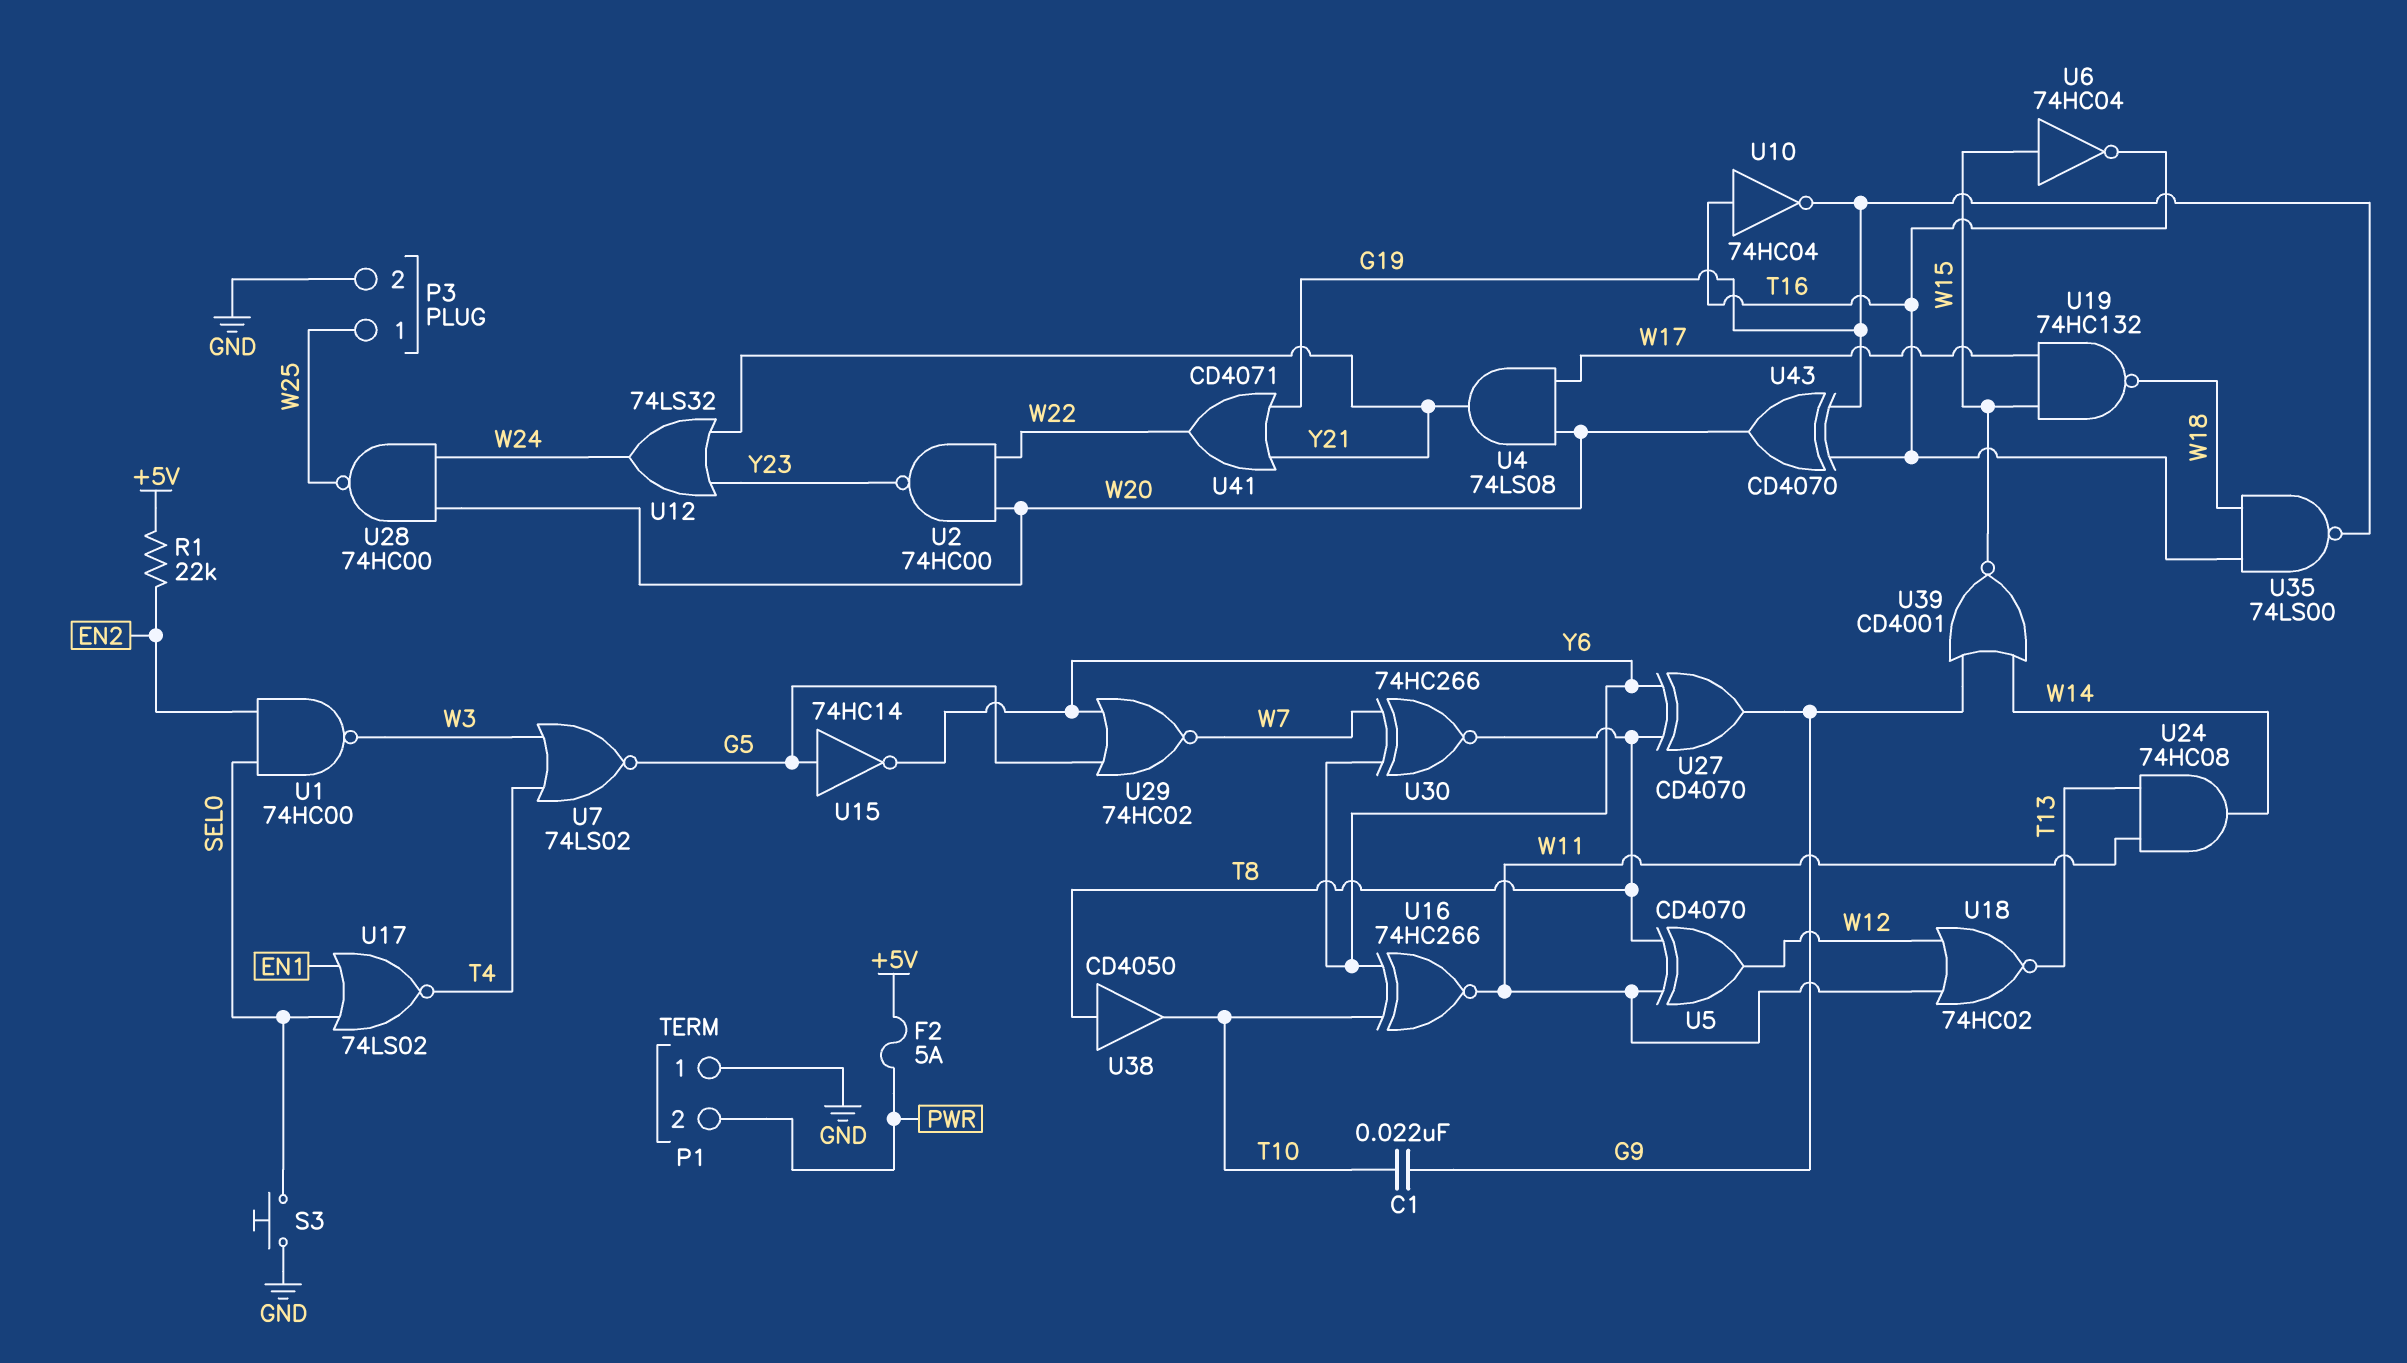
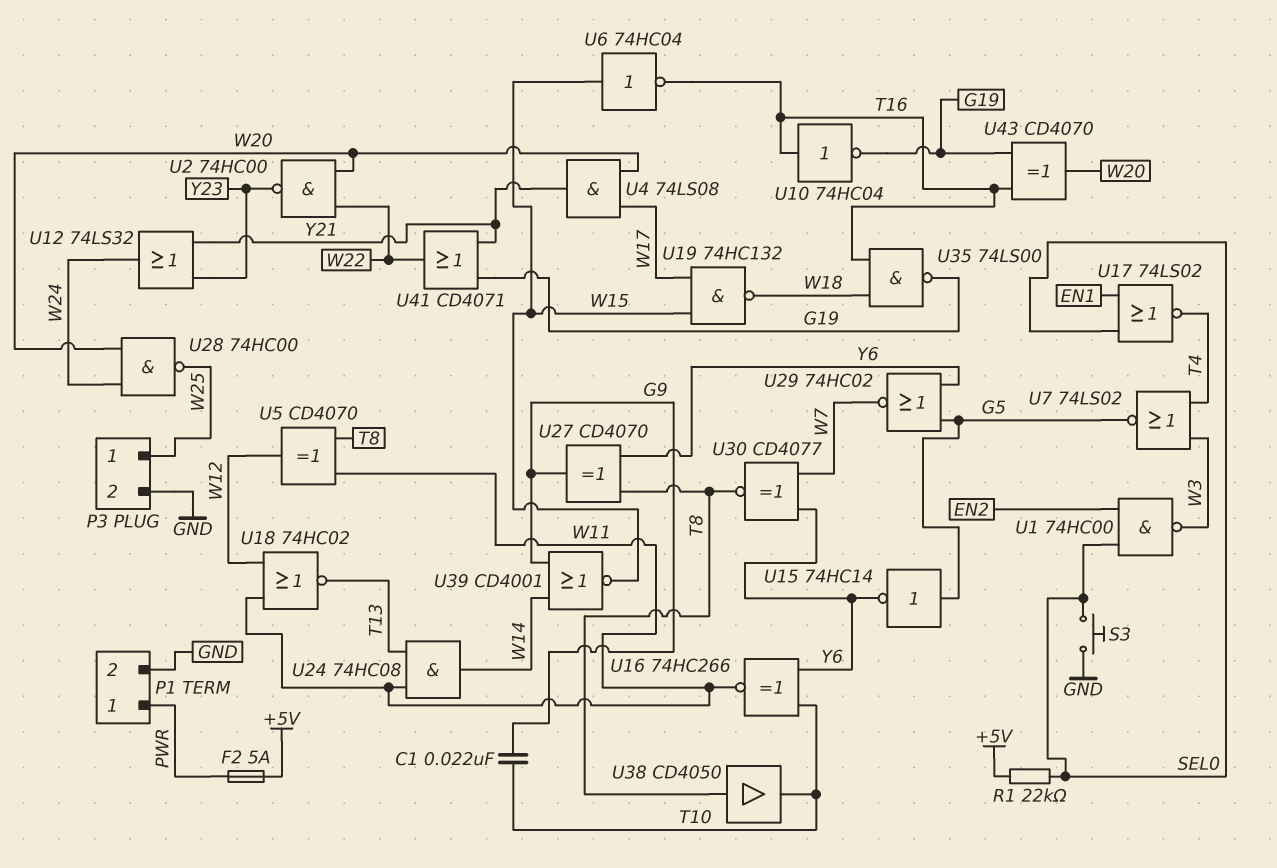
P1 pin 1: GND -> PWR
P1 pin 2: PWR -> GND
R1: 22k (+5V, EN2) -> 22k (+5V, SEL0)
U30: XNOR 74HC266 (in W7, in Y6, out T8) -> XNOR CD4077 (in W7, in Y6, out T8)

